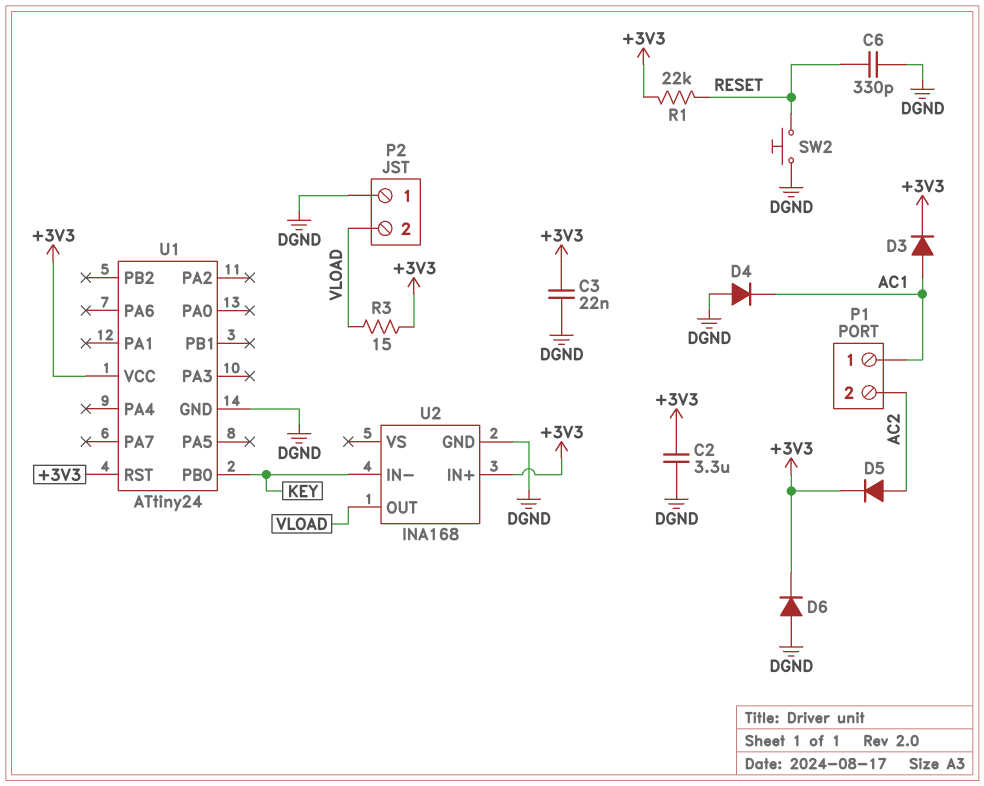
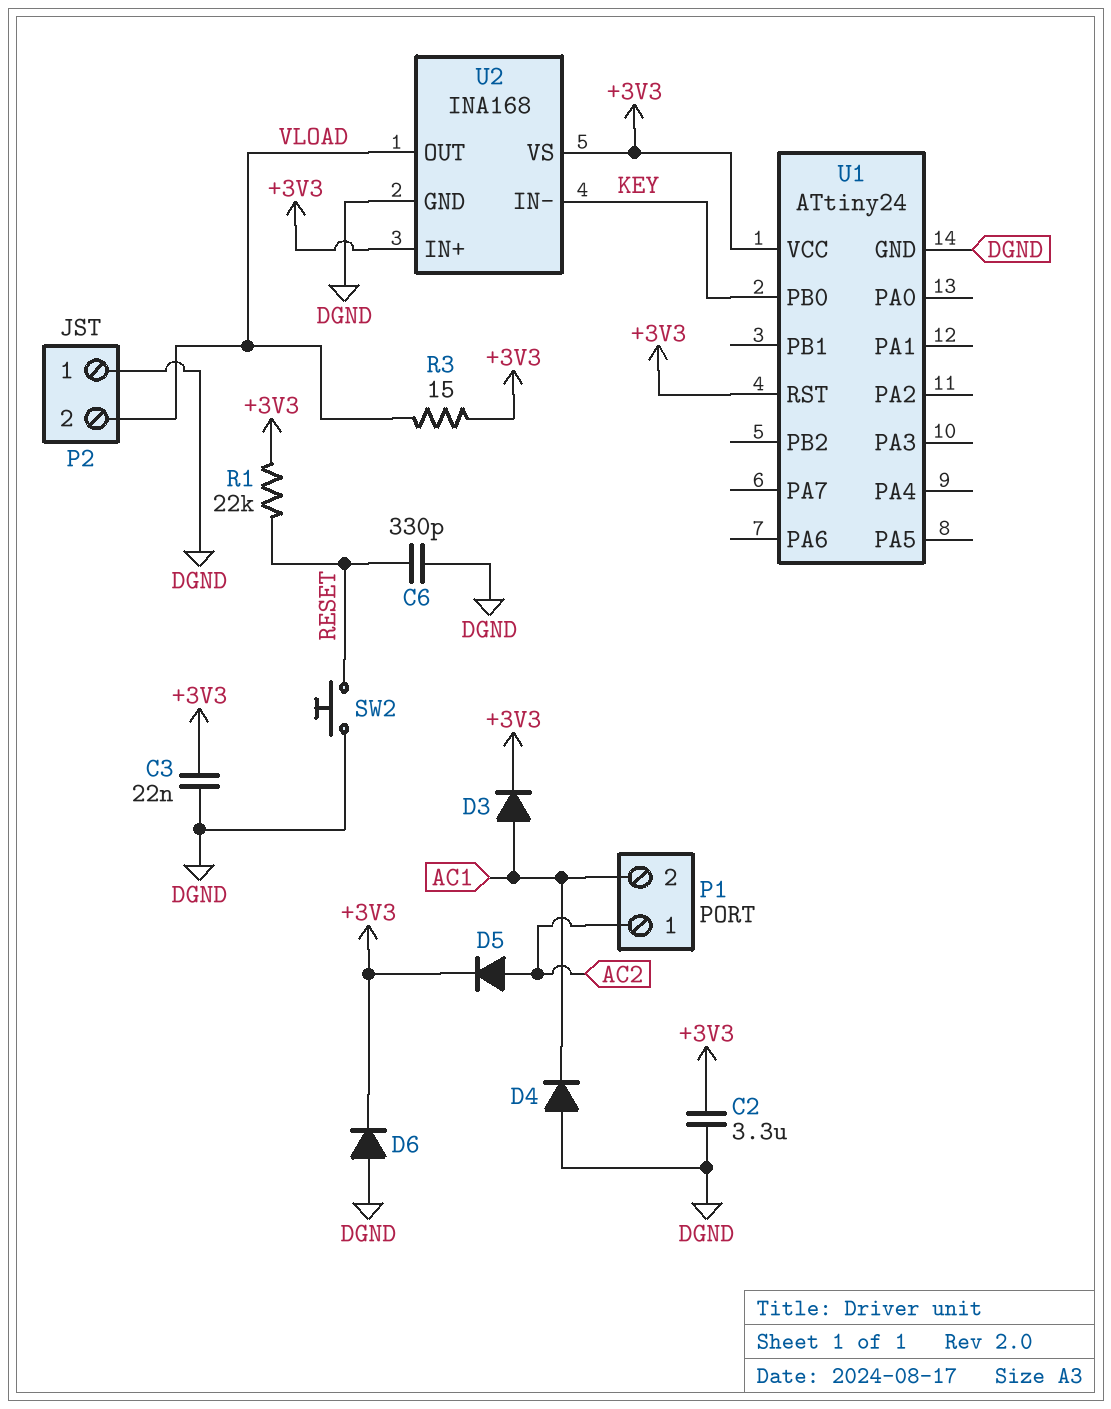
P1 pin 1: AC1 -> AC2
P1 pin 2: AC2 -> AC1
U2 pin VS: none -> +3V3

